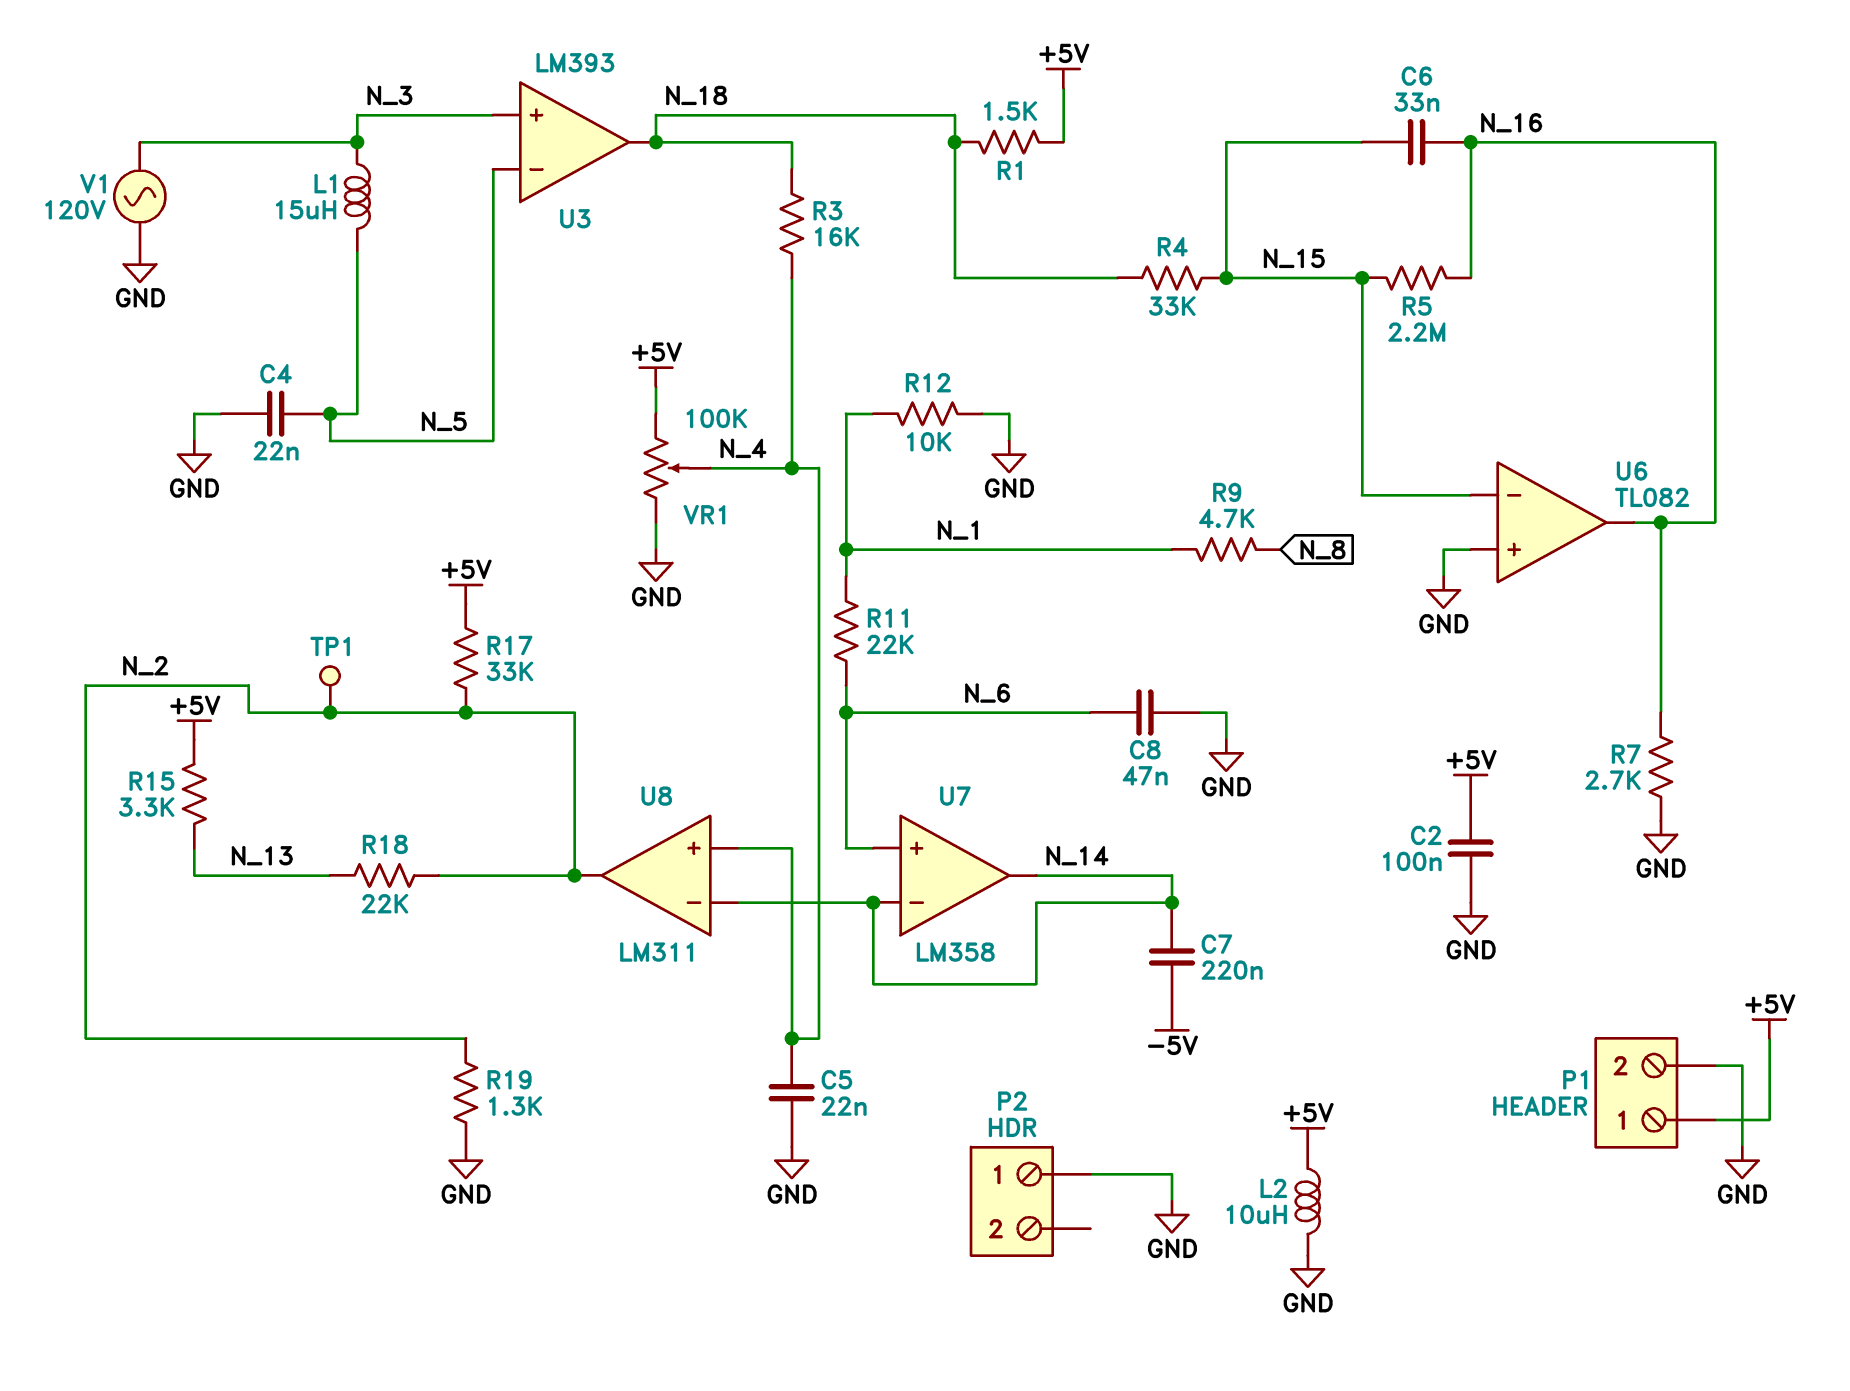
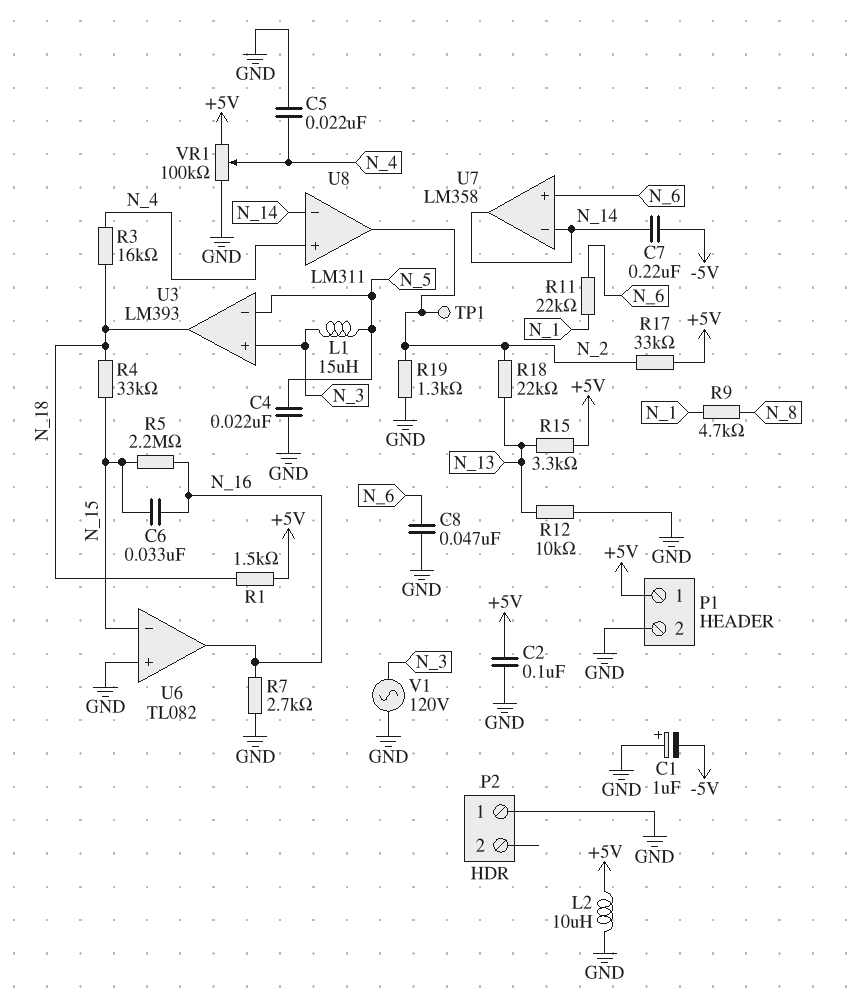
C1: none -> 1uF (plus GND, minus -5V)
R12: 10k (GND, N_1) -> 10k (GND, N_13)

